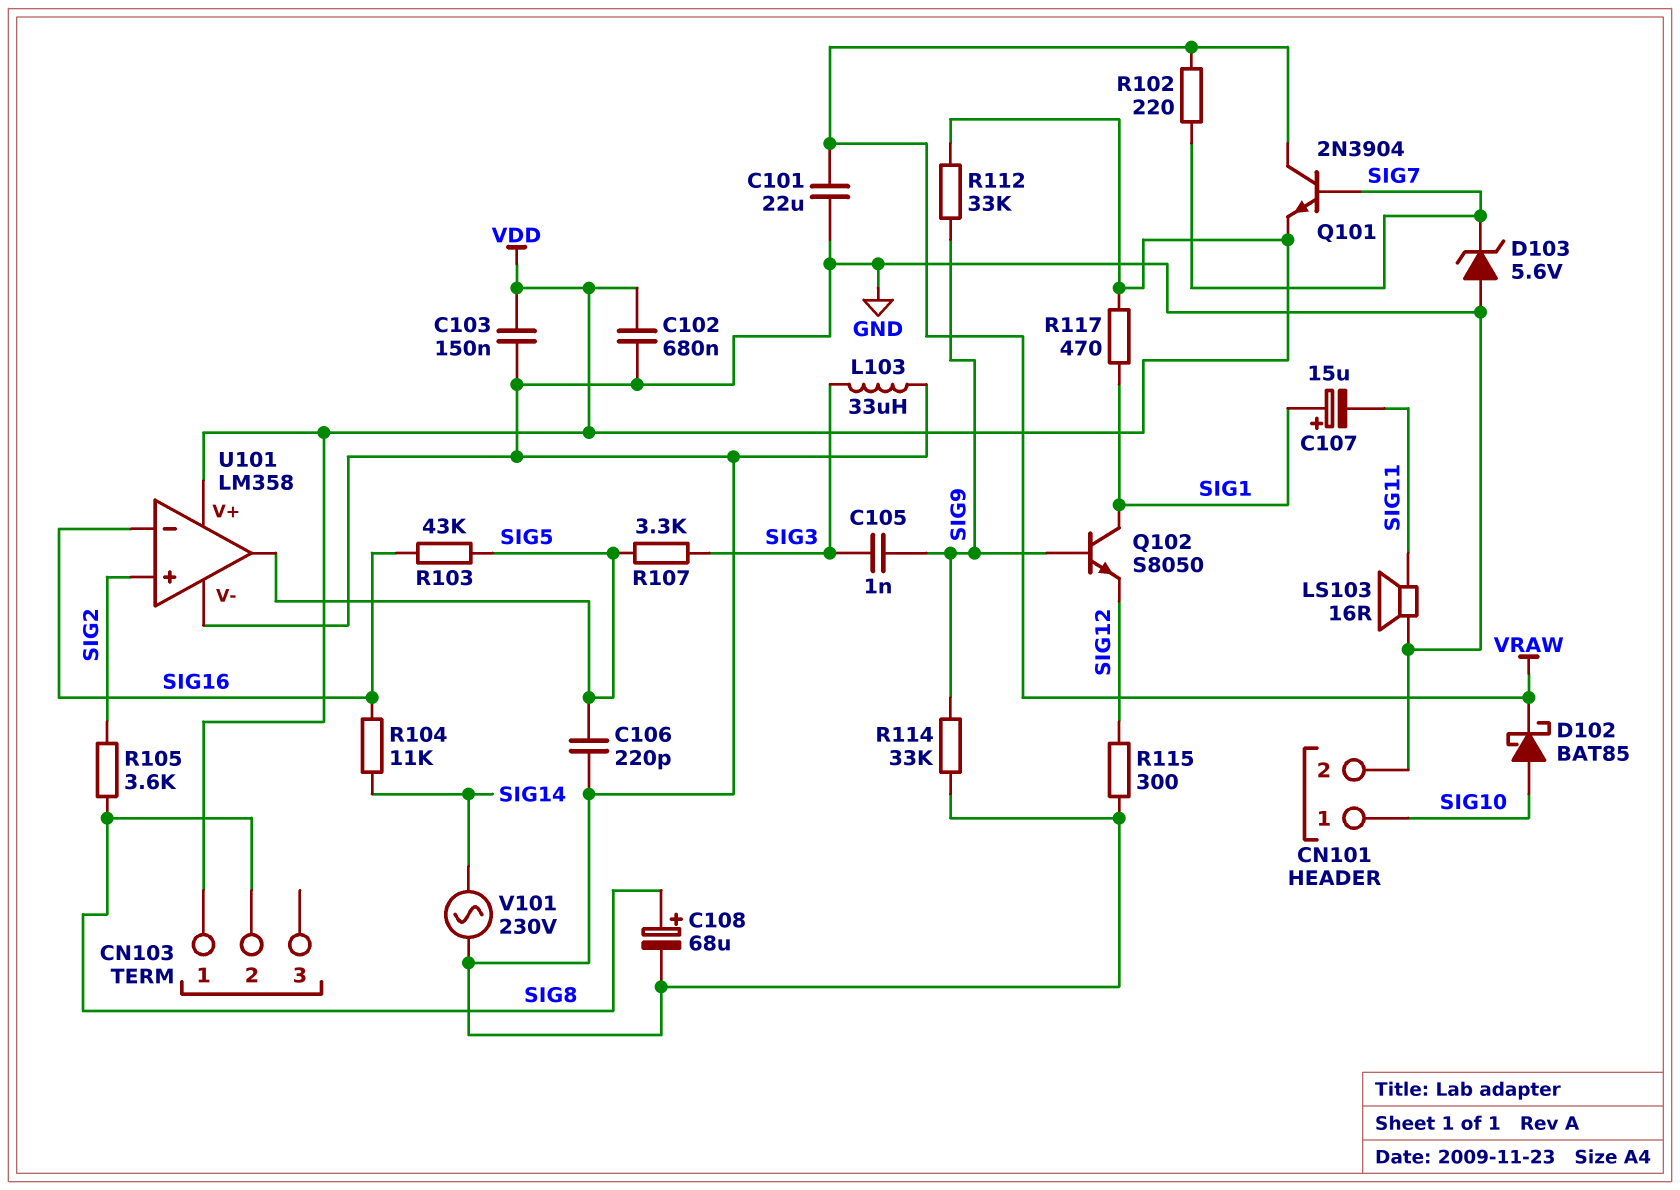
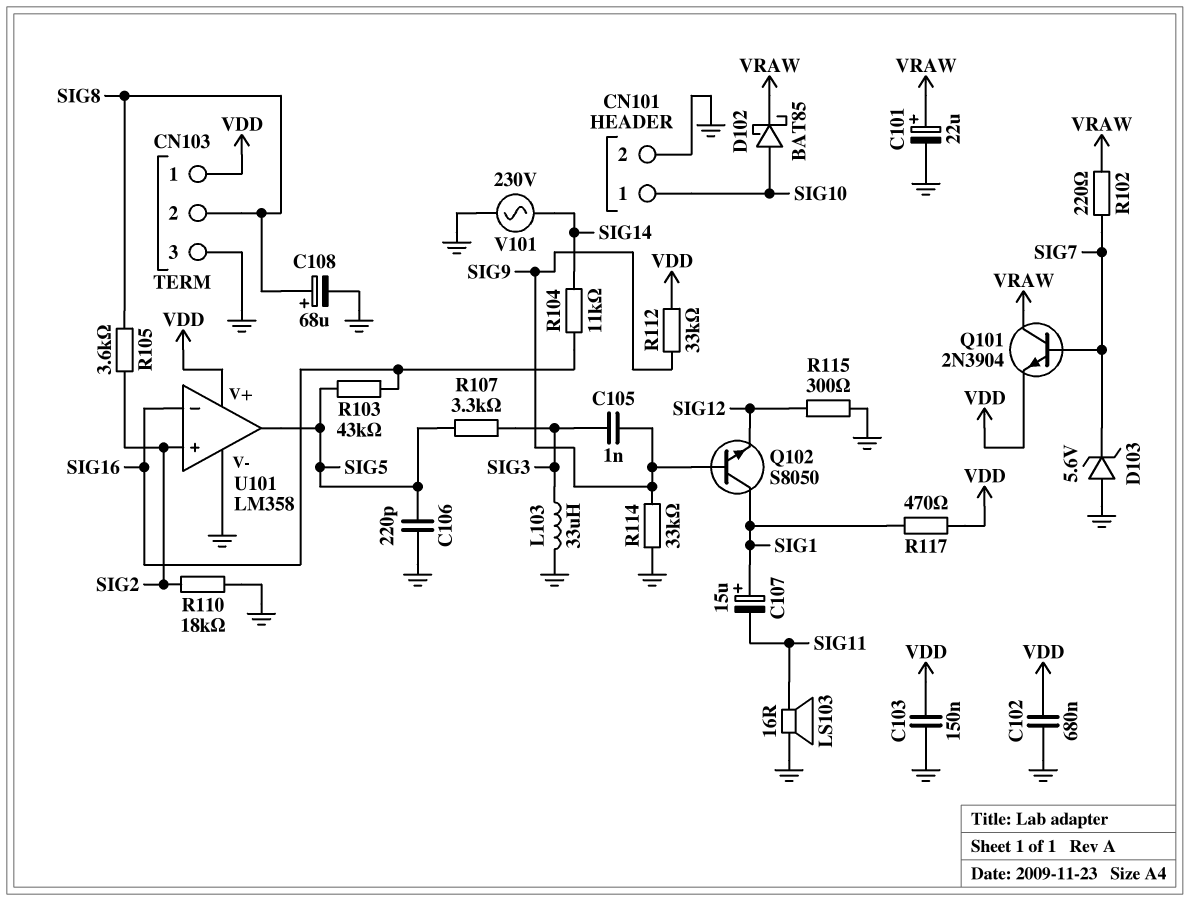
C101: 22uF (GND, VRAW) -> 22uF (plus VRAW, minus GND)
CN103 pin 3: none -> GND
R110: none -> 18k (GND, SIG2)

